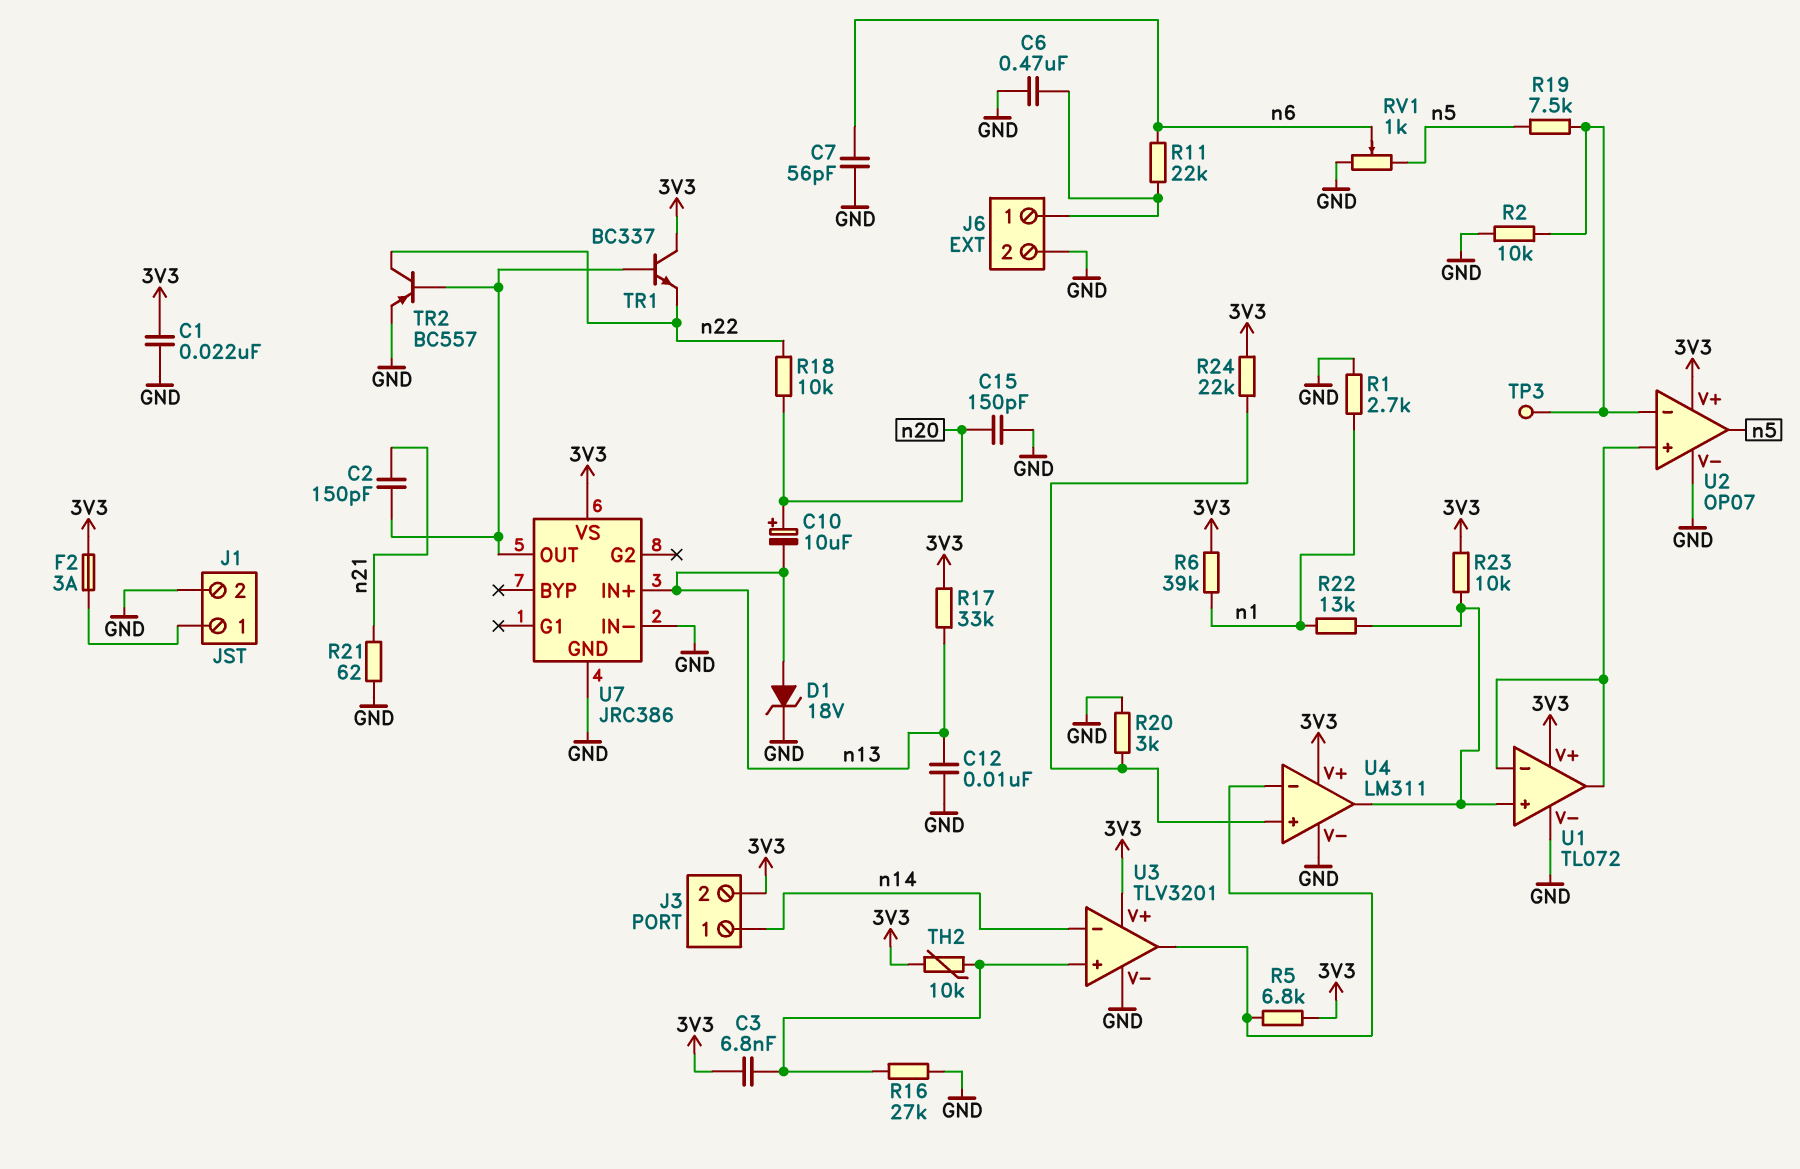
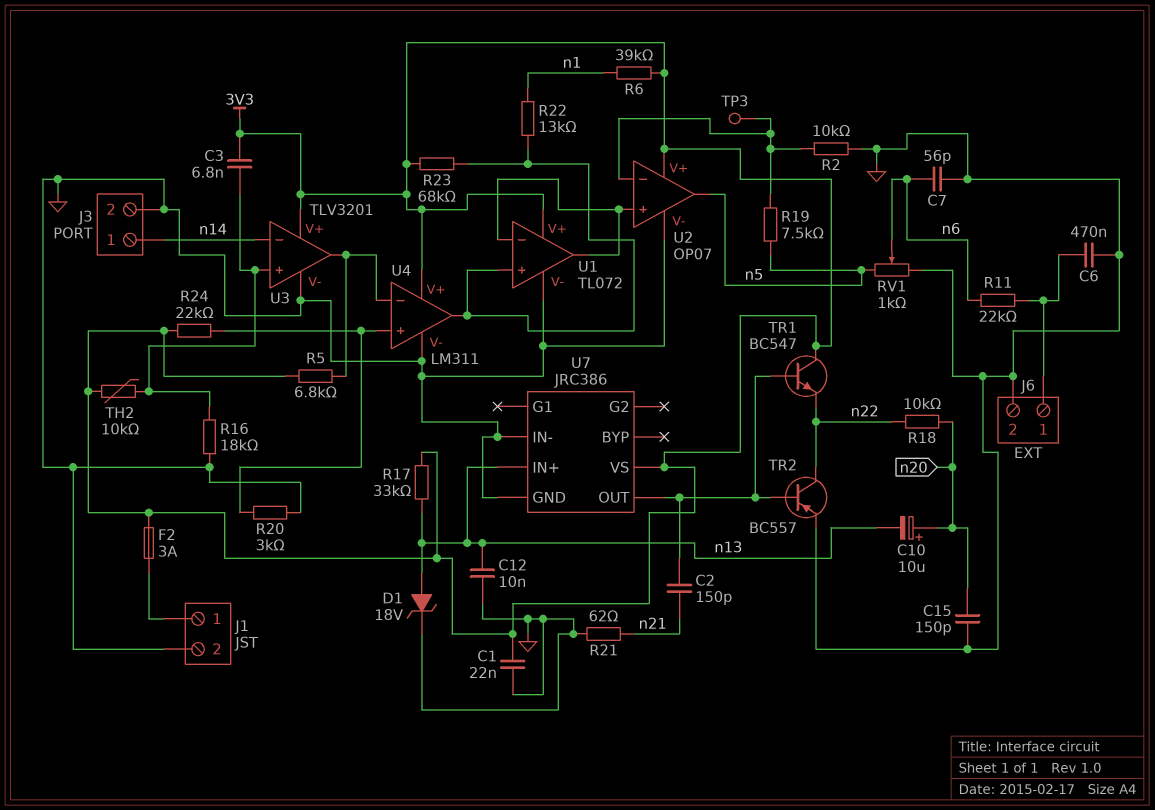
J3 pin 2: 3V3 -> GND
R1: 2.7k (GND, n1) -> none
R16: 27k (GND, U3/in+) -> 18k (GND, U3/in+)
R23: 10k (3V3, U1/in+) -> 68k (3V3, U1/in+)
TR1: NPN BC337 (B U7/OUT, C 3V3, E n22) -> NPN BC547 (B U7/OUT, C 3V3, E n22)

